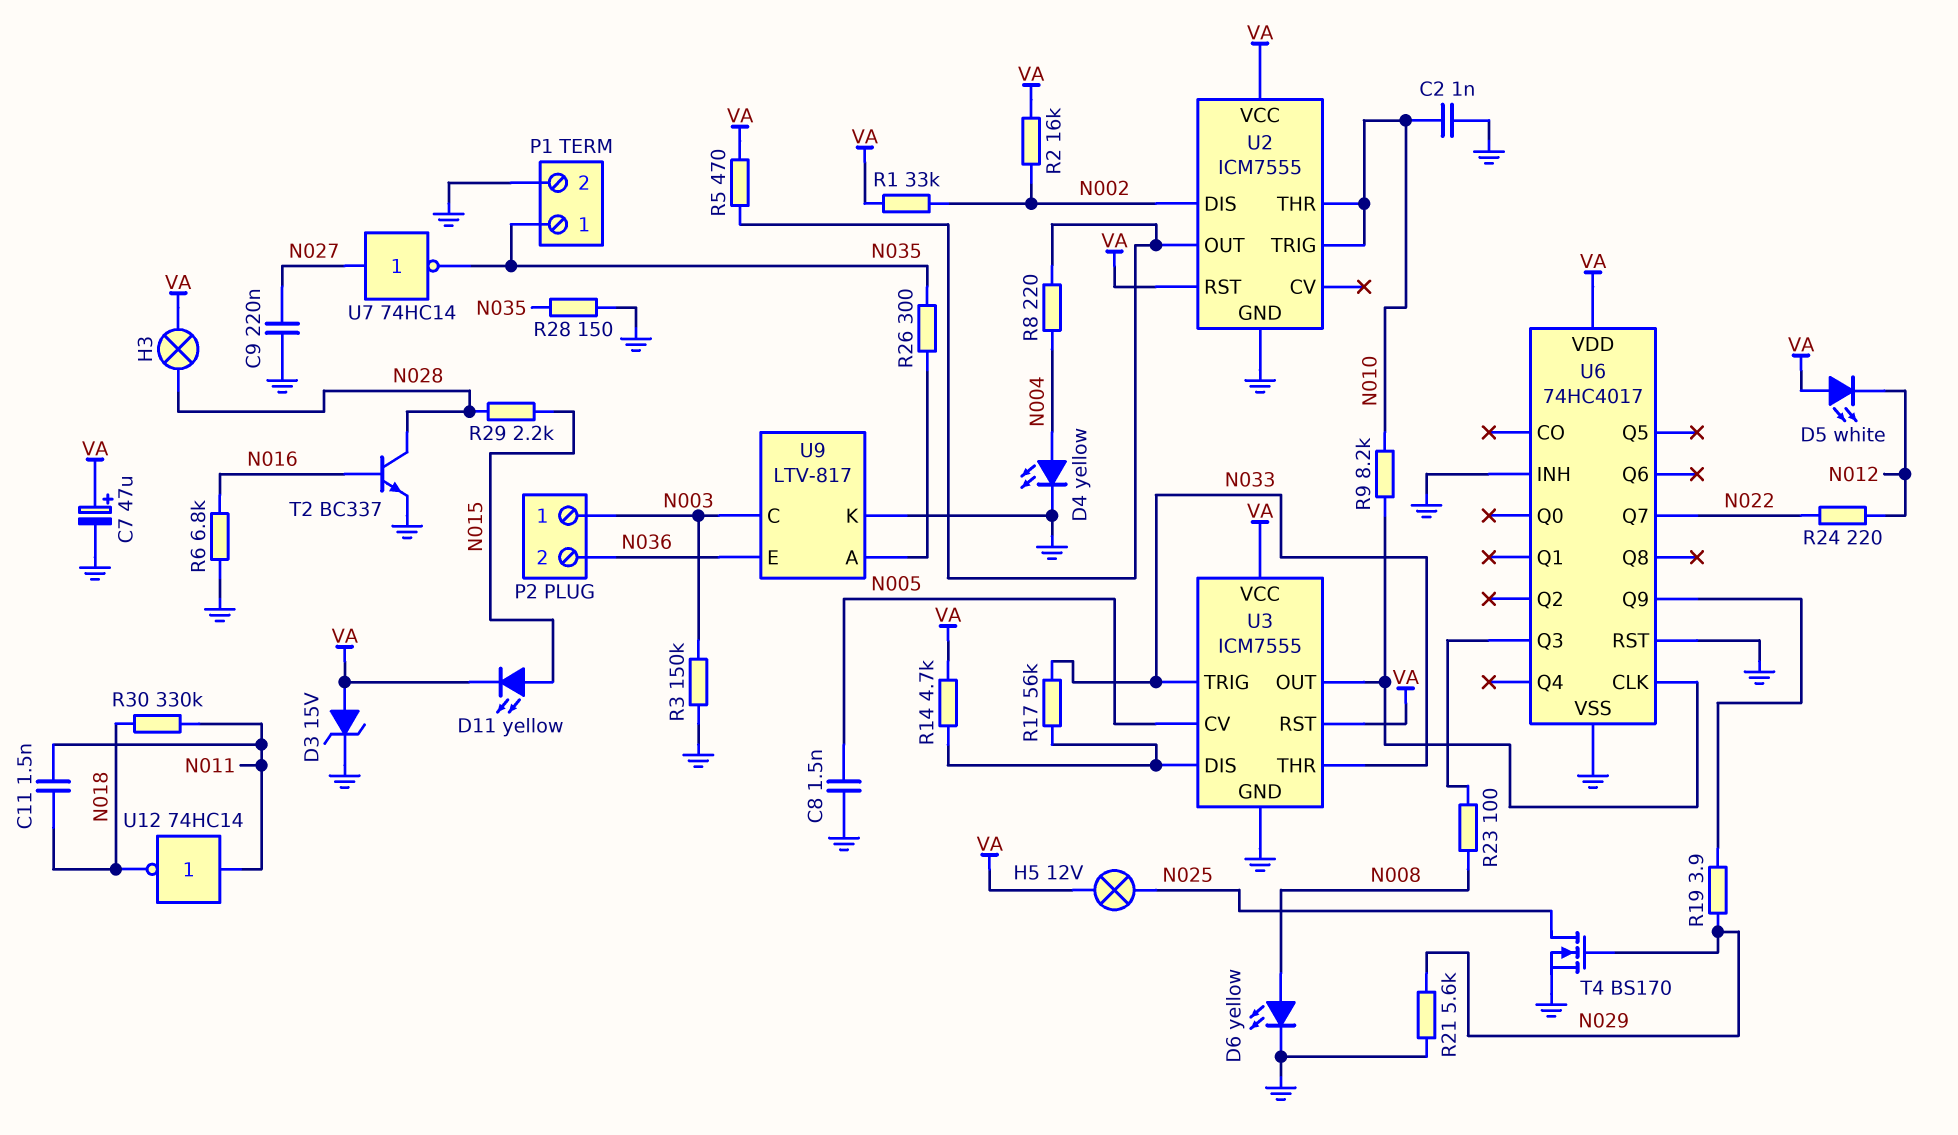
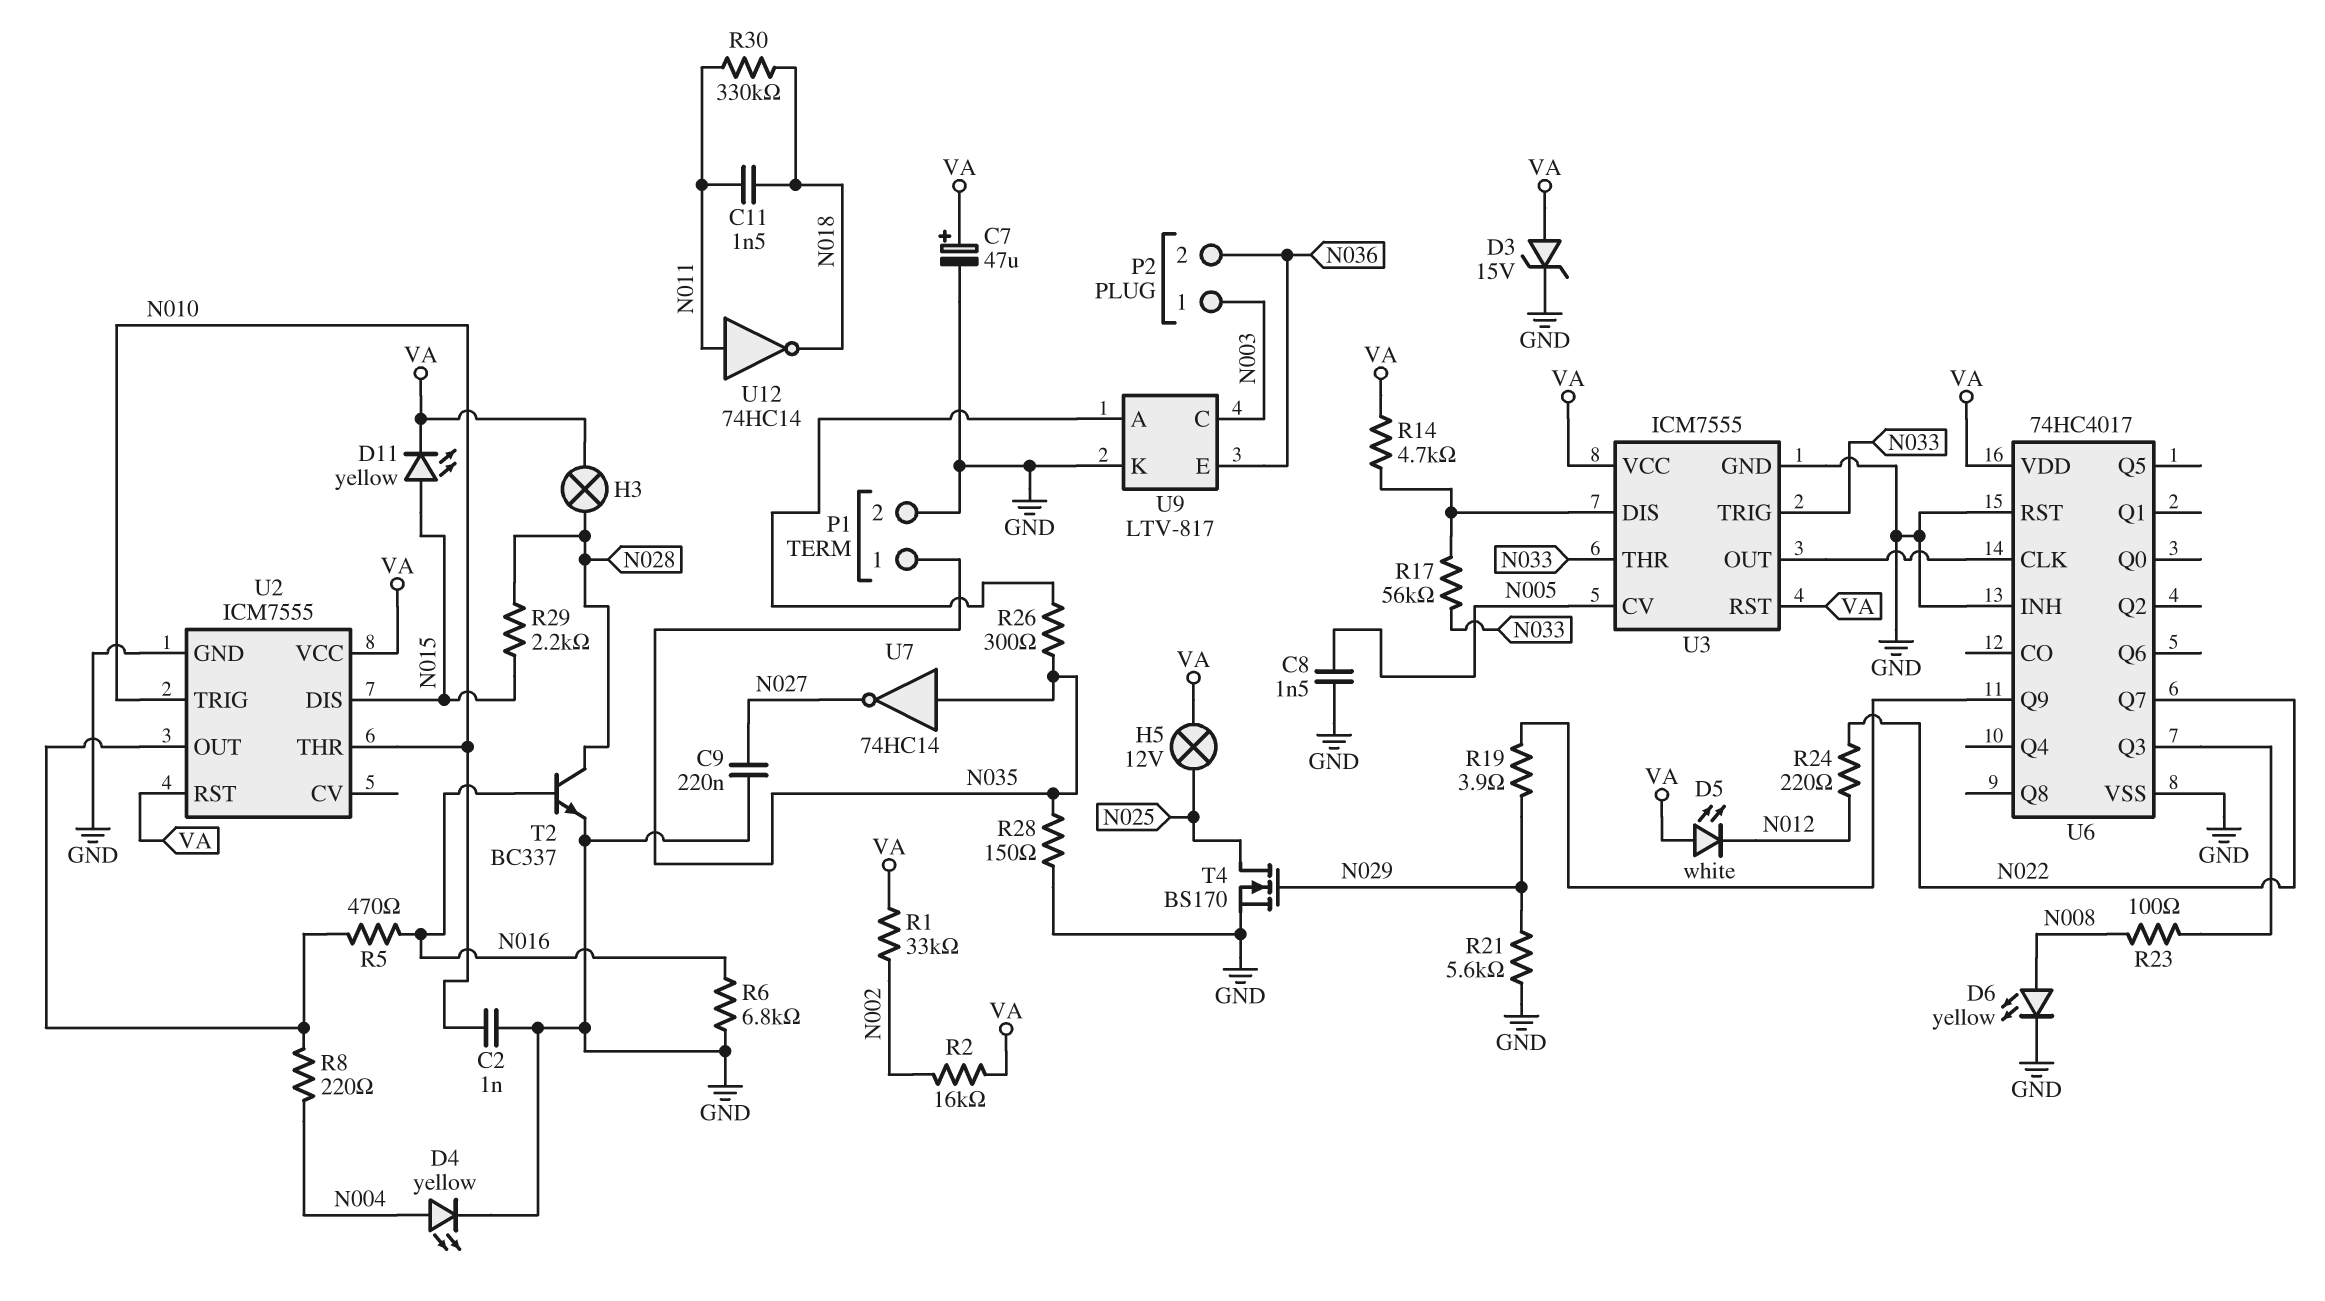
R3: 150k (GND, N003) -> none
R5: 470 (U2/OUT, VA) -> 470 (N016, U2/OUT)
R9: 8.2k (N010, U3/OUT) -> none
U2 pin DIS: N002 -> N015
U7: NOT 74HC14 (in N027, out N035) -> NOT 74HC14 (in N035, out N027)

